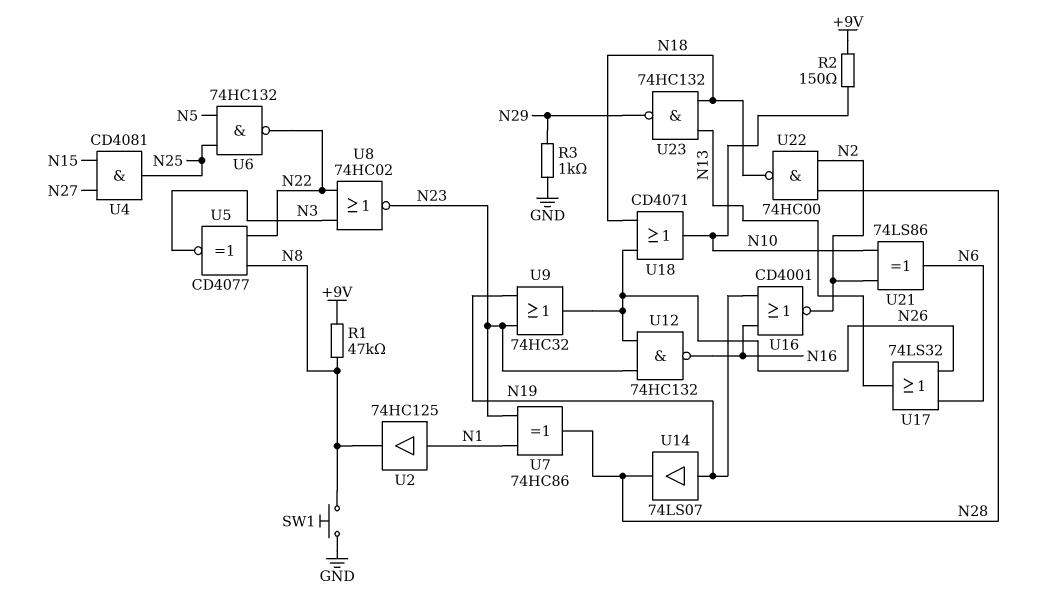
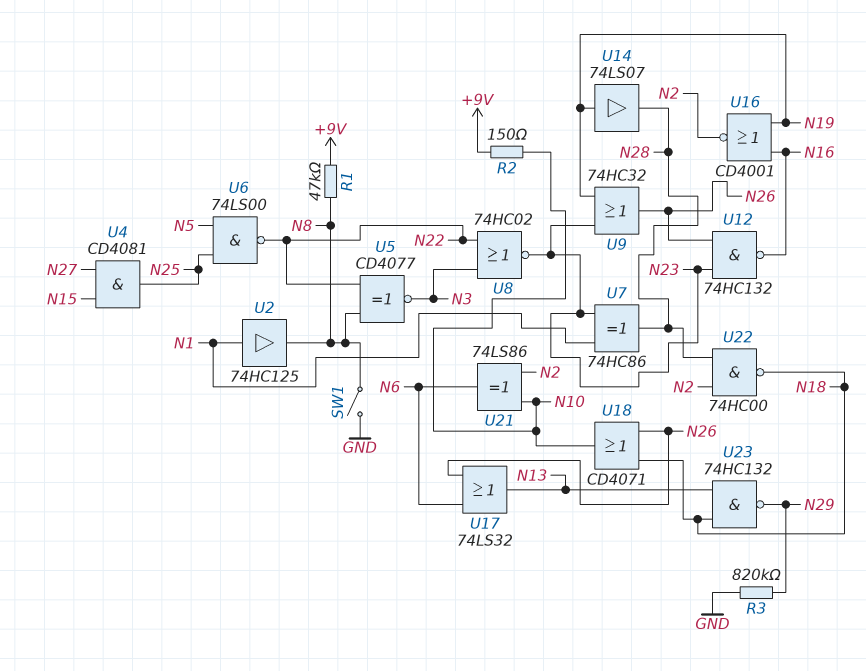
R3: 1k (GND, N29) -> 820k (GND, N29)
SW1: button (GND, N8) -> switch (GND, N8)
U6: NAND 74HC132 (in N5, in N25, out N22) -> NAND 74LS00 (in N5, in N25, out N22)

